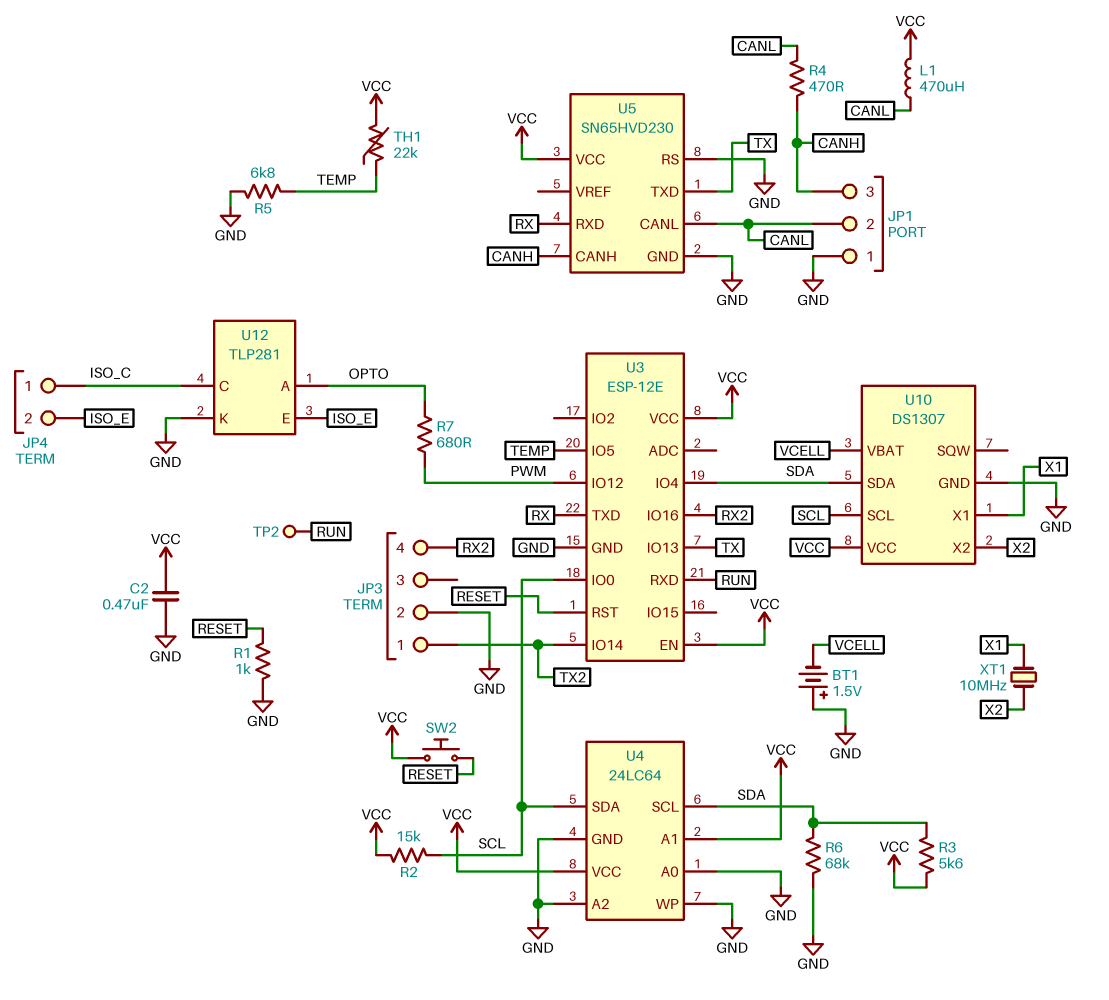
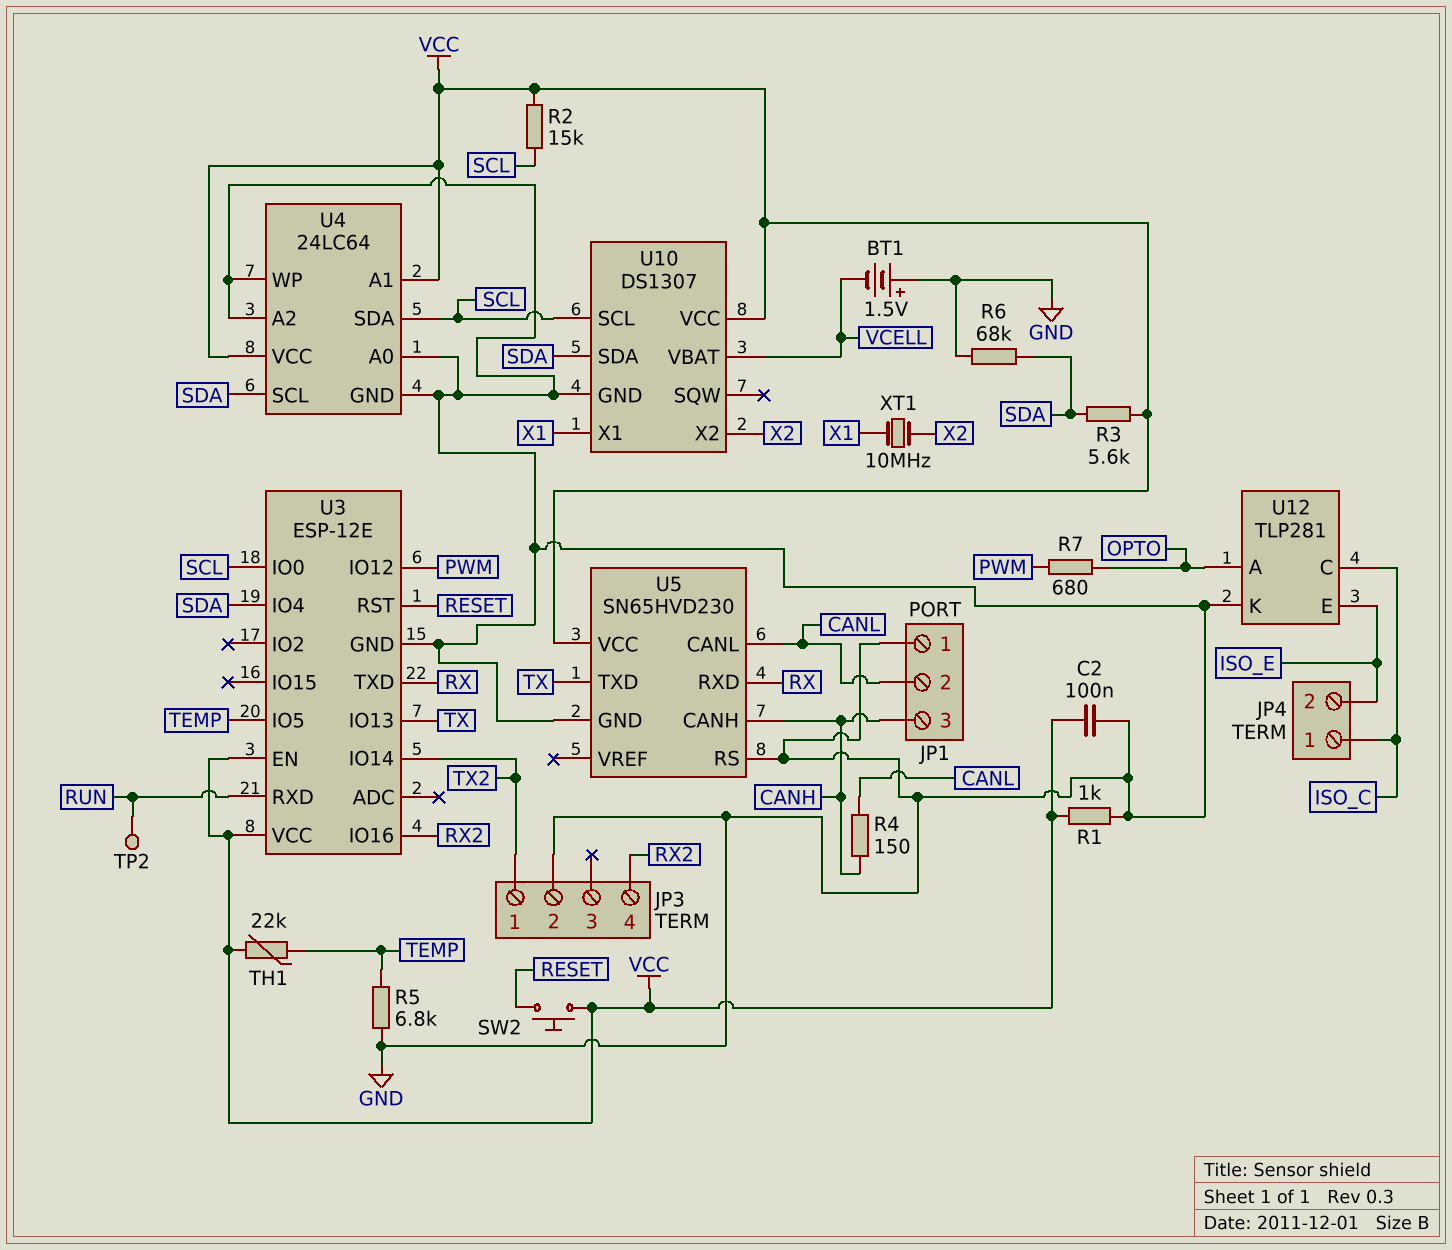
C2: 470nF (GND, VCC) -> 100nF (GND, VCC)
L1: 470uH (CANL, VCC) -> none
R1: 1k (GND, RESET) -> 1k (GND, VCC)
R4: 470 (CANH, CANL) -> 150 (CANH, CANL)

